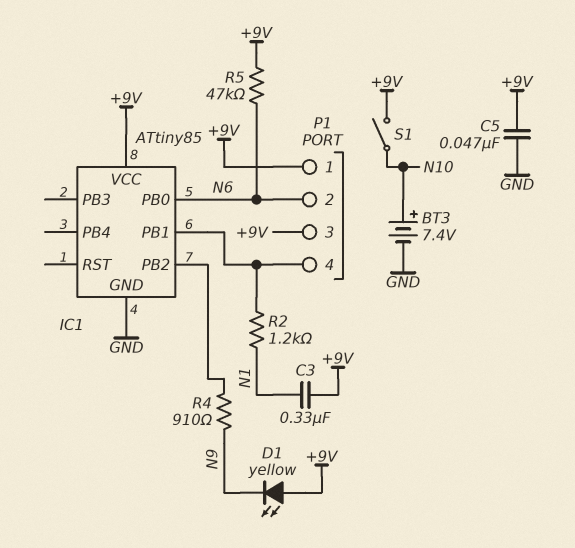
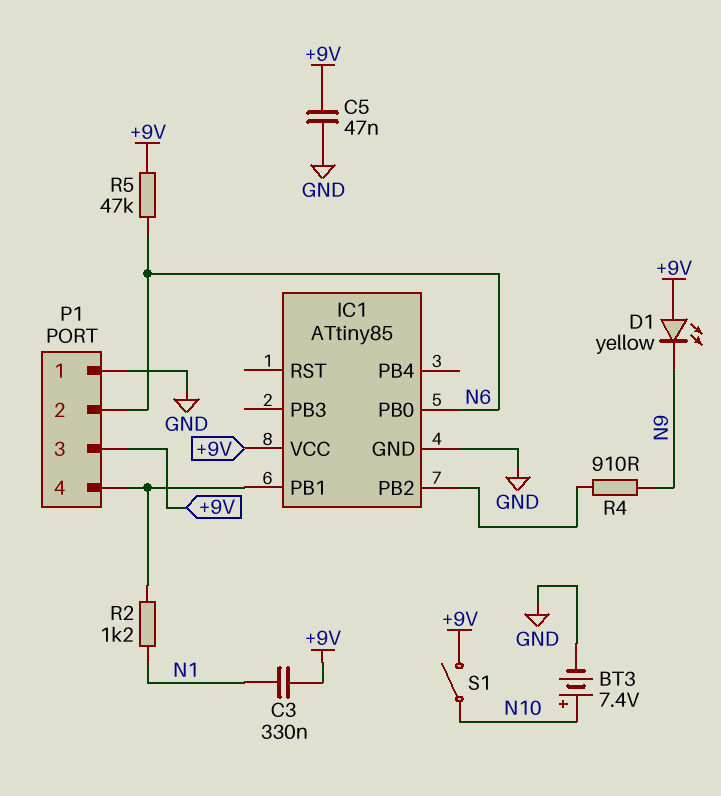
P1 pin 1: +9V -> GND

